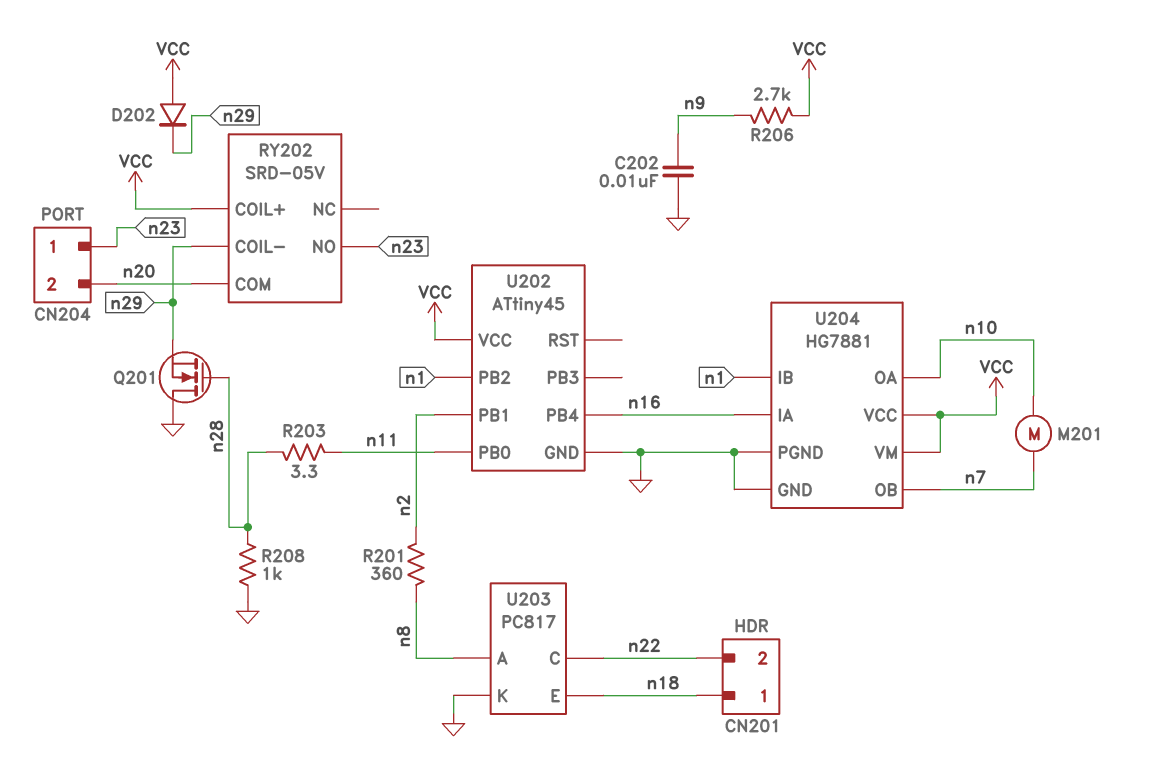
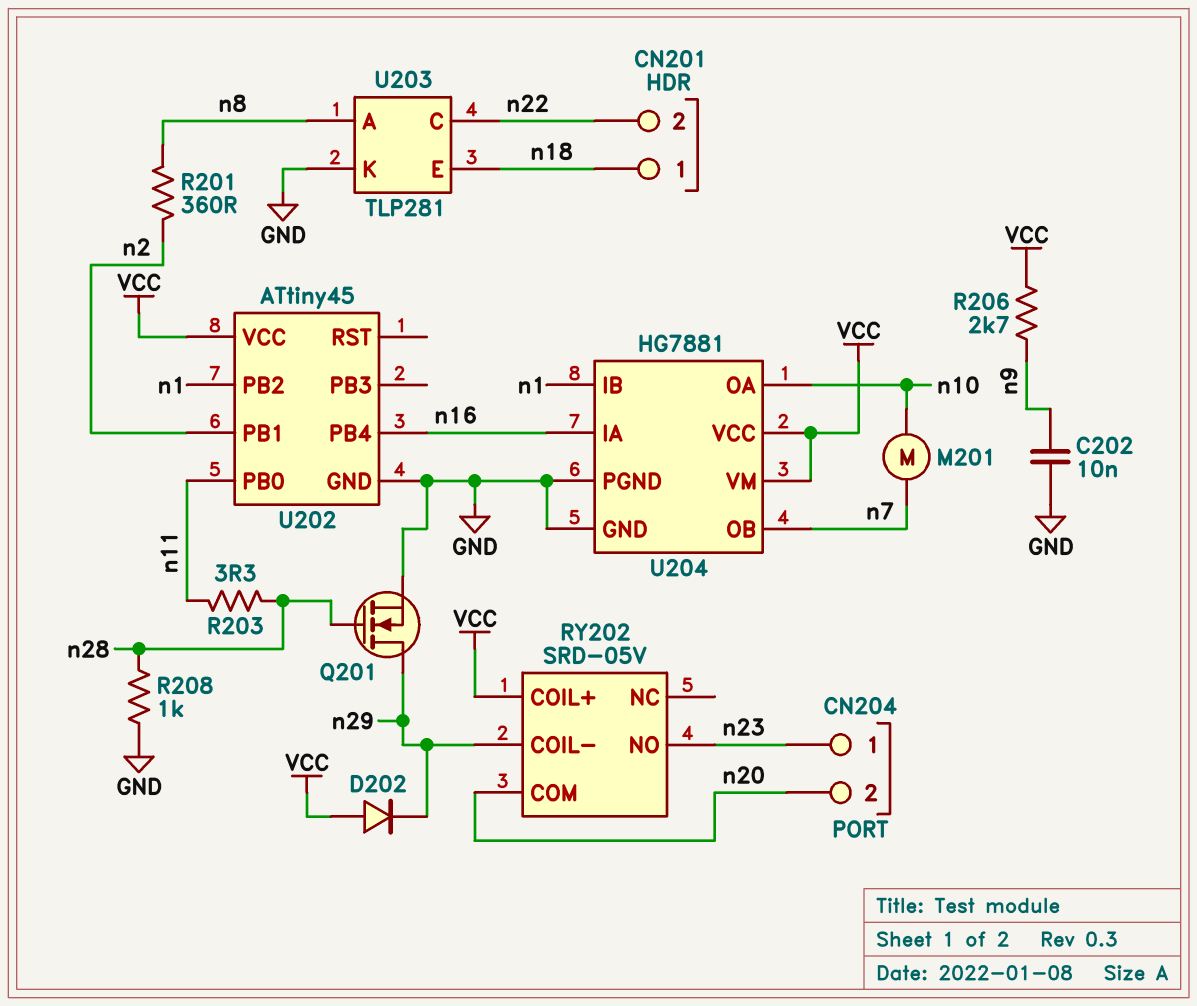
Q201: NMOS (G n28, D GND, S n29) -> NMOS (G n28, D n29, S GND)
U203: PC817 -> TLP281

